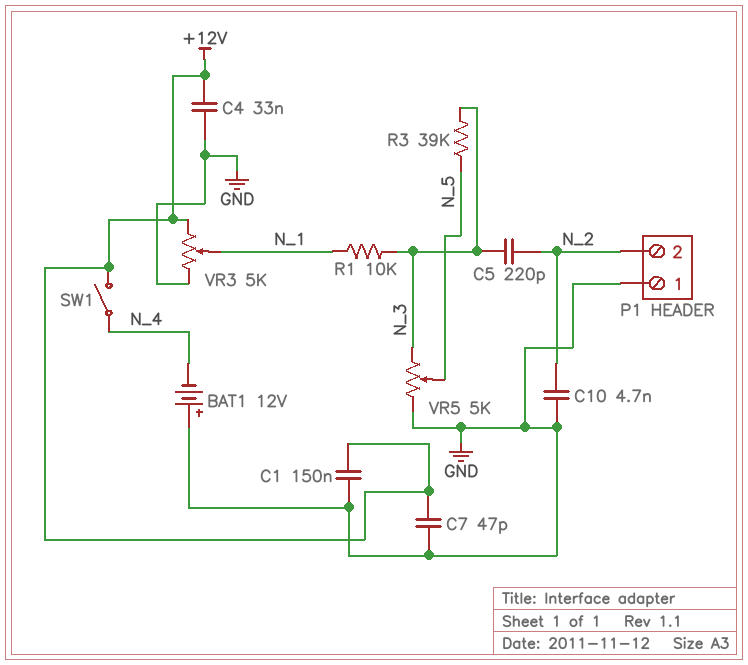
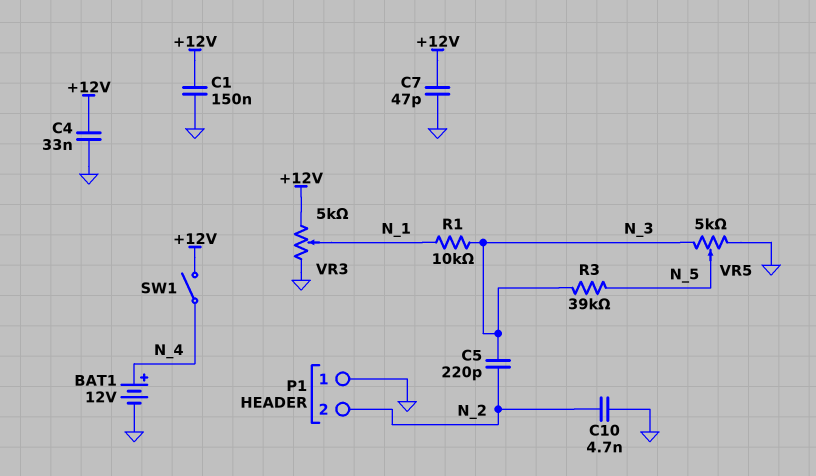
BAT1: 12V (plus GND, minus N_4) -> 12V (plus N_4, minus GND)

